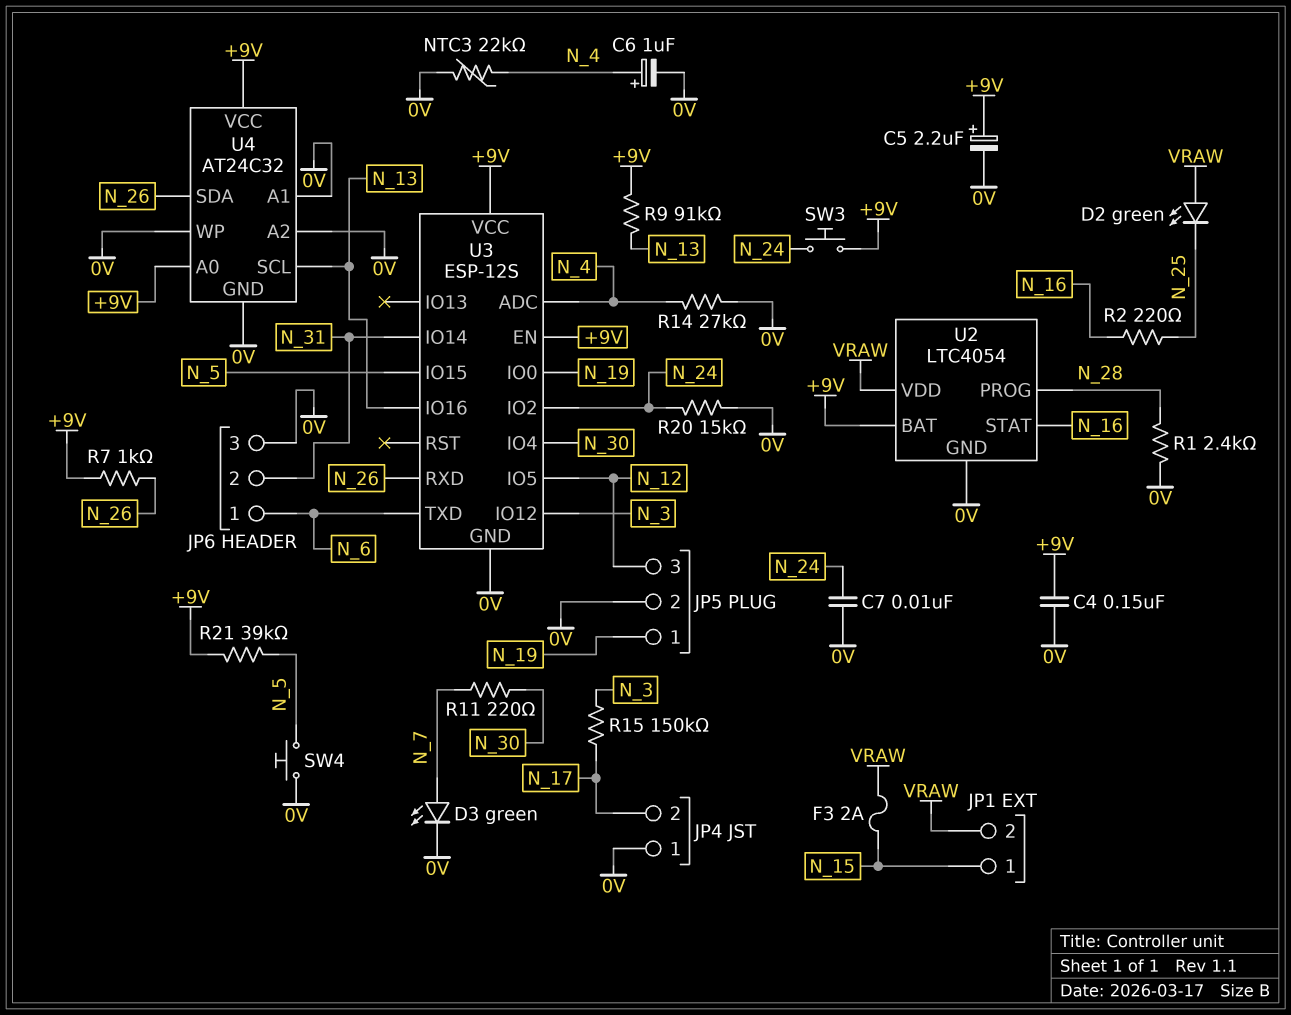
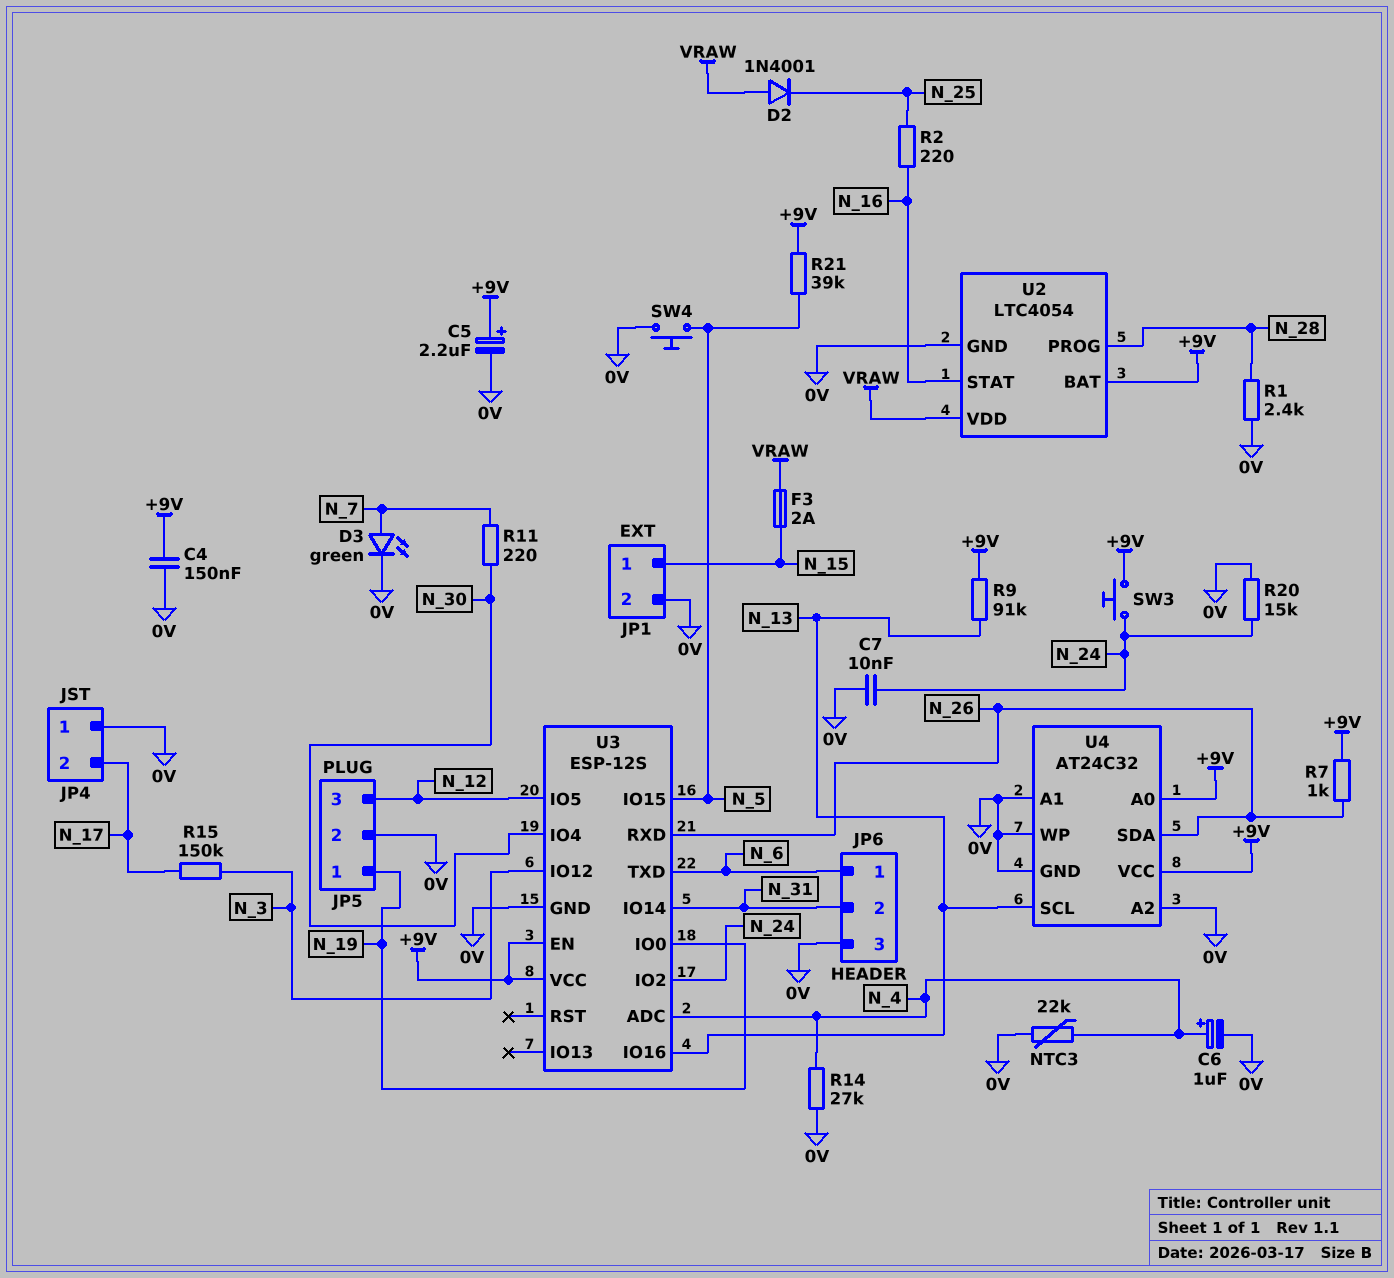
D2: LED green (A VRAW, K N_25) -> diode 1N4001 (A VRAW, K N_25)
JP1 pin 2: VRAW -> 0V

